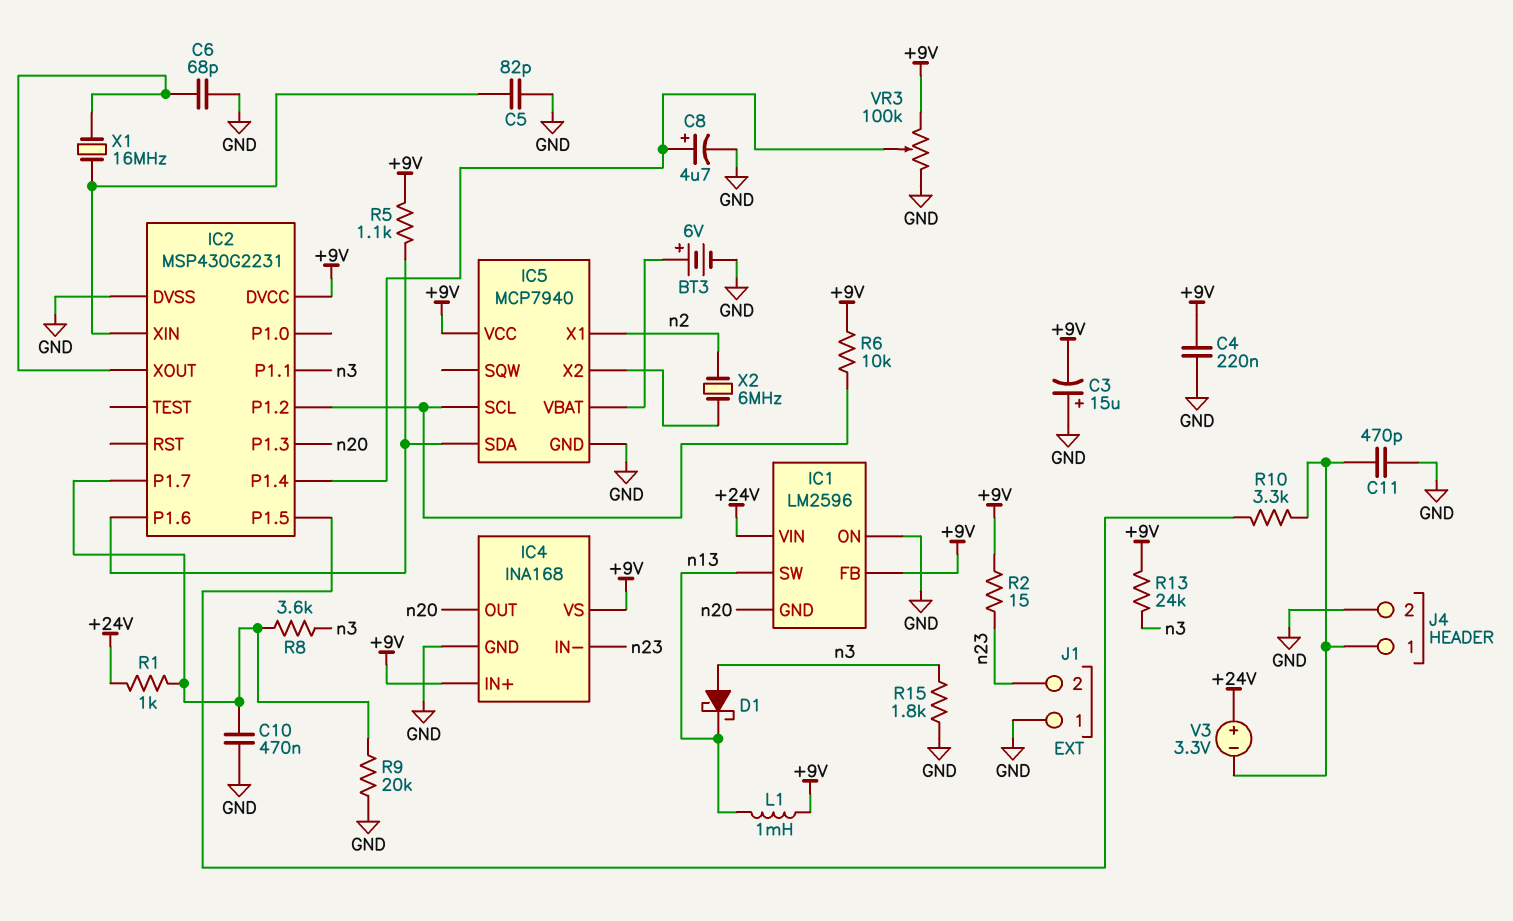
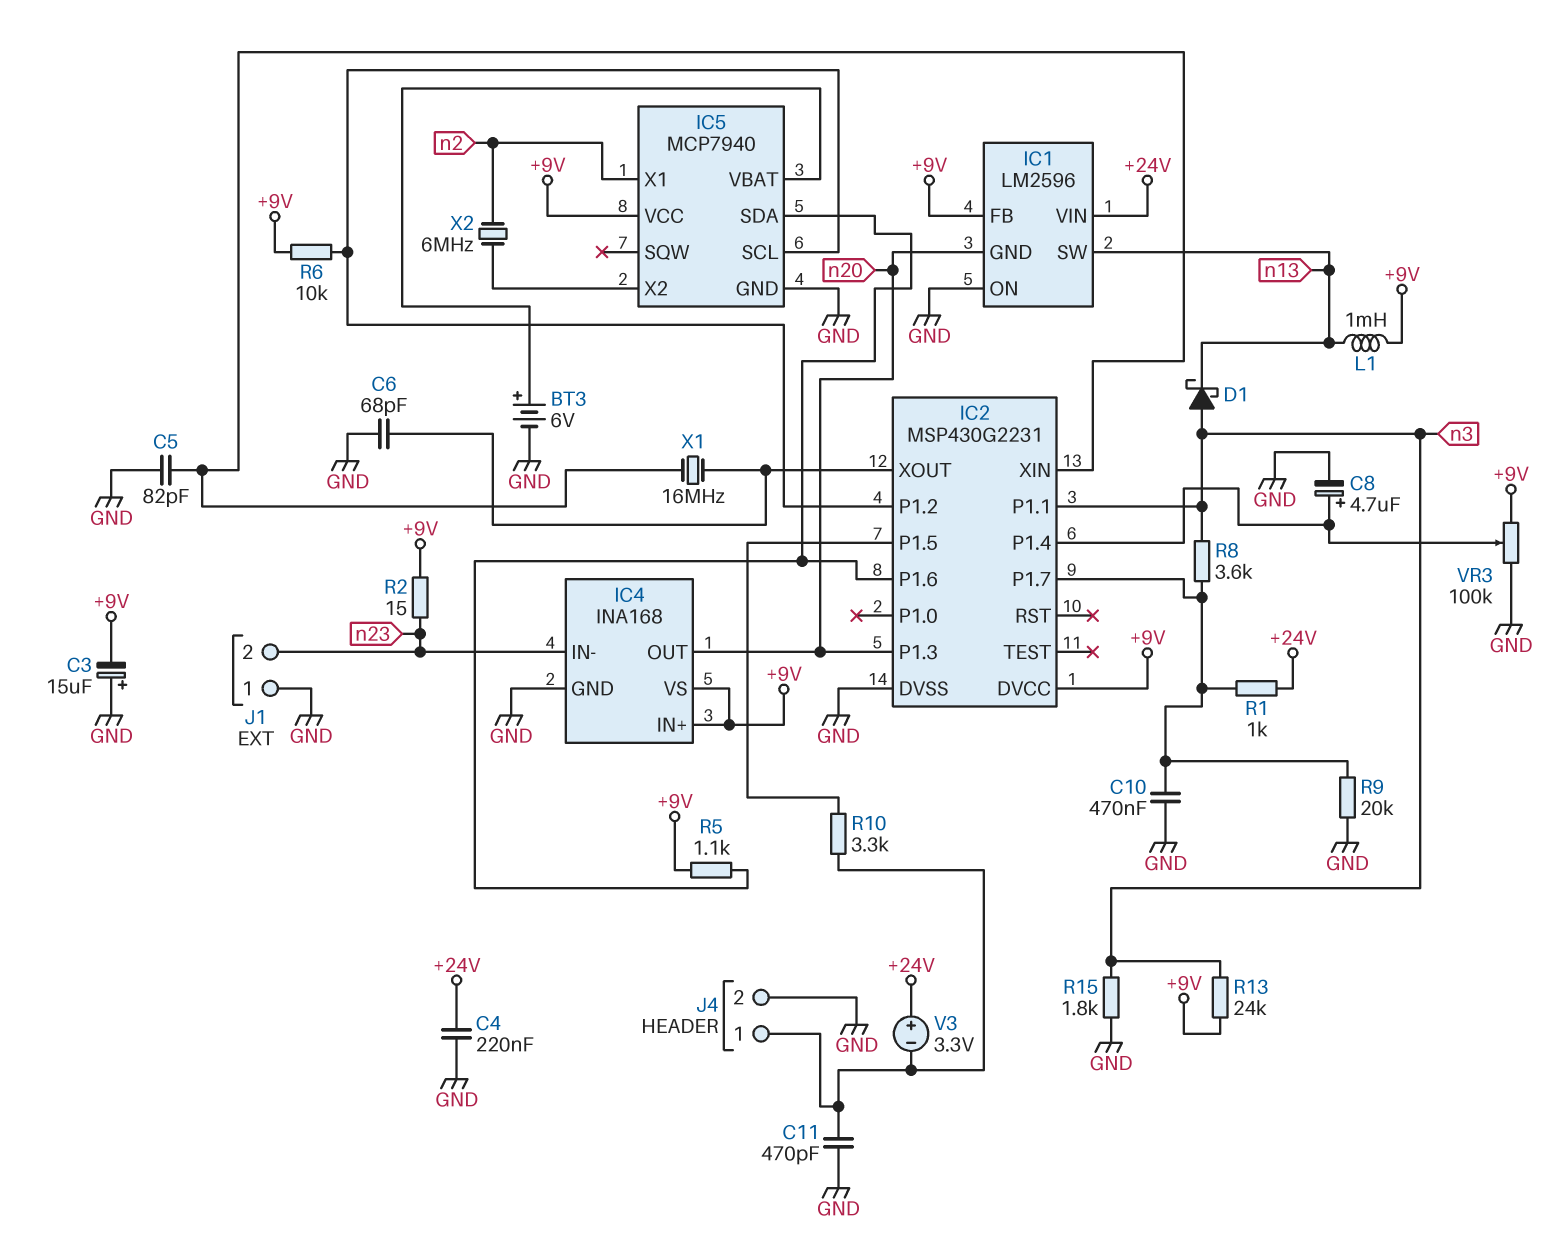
C4: 220nF (+9V, GND) -> 220nF (+24V, GND)

